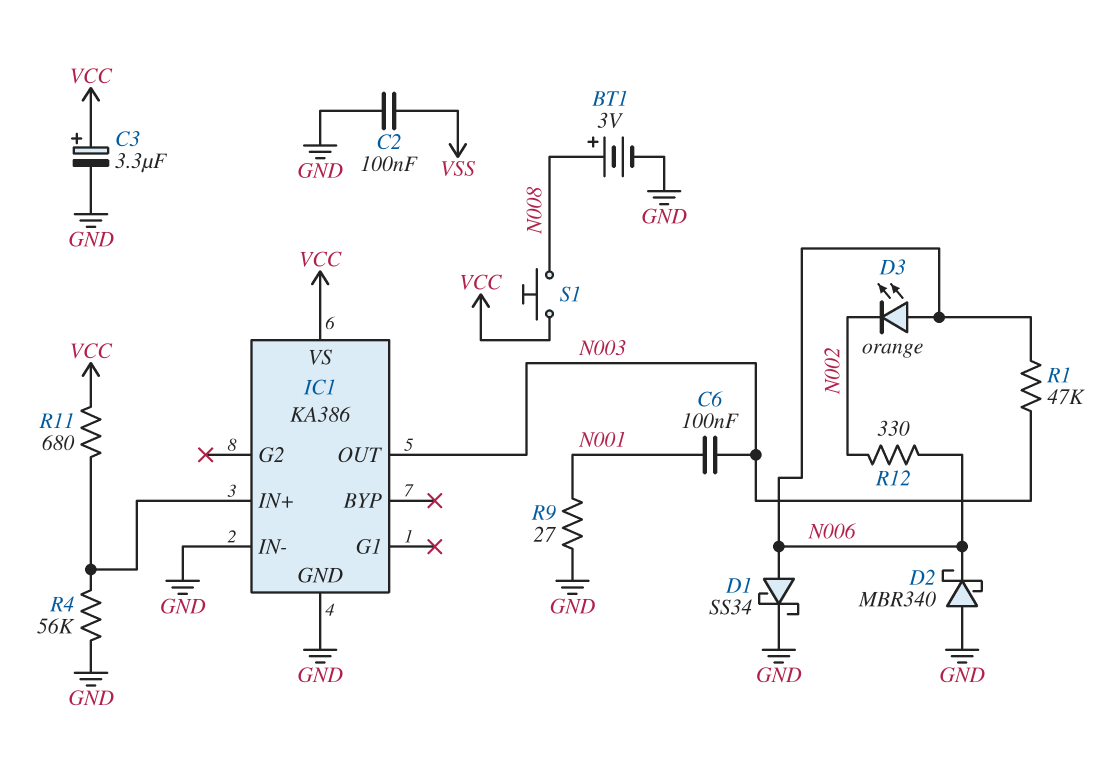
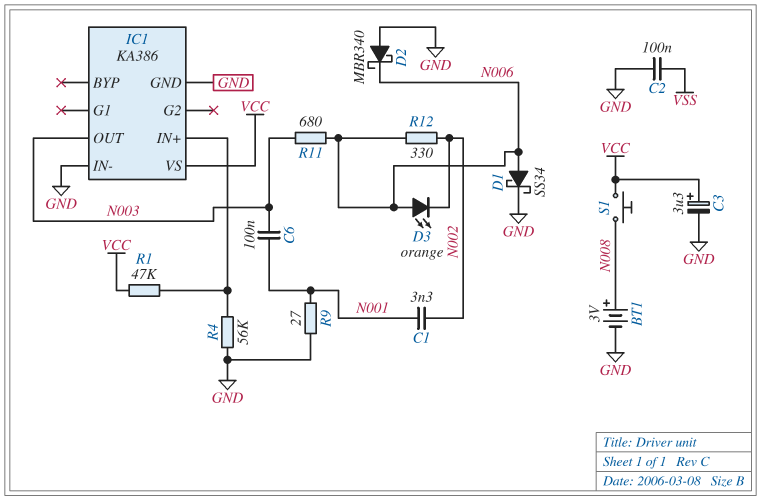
C1: none -> 3.3nF (N001, N002)
R1: 47k (N003, N006) -> 47k (IC1/IN+, VCC)
R11: 680 (IC1/IN+, VCC) -> 680 (N003, N006)

